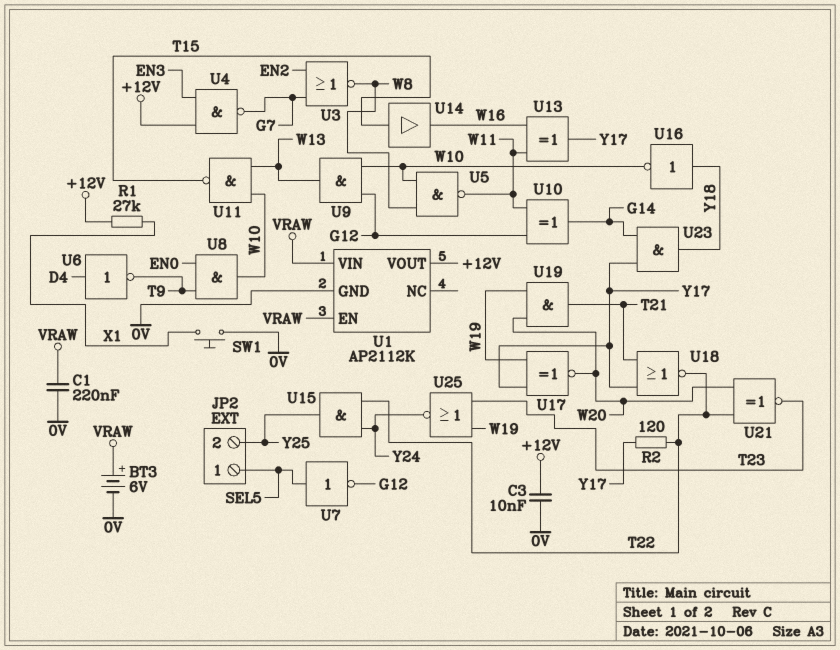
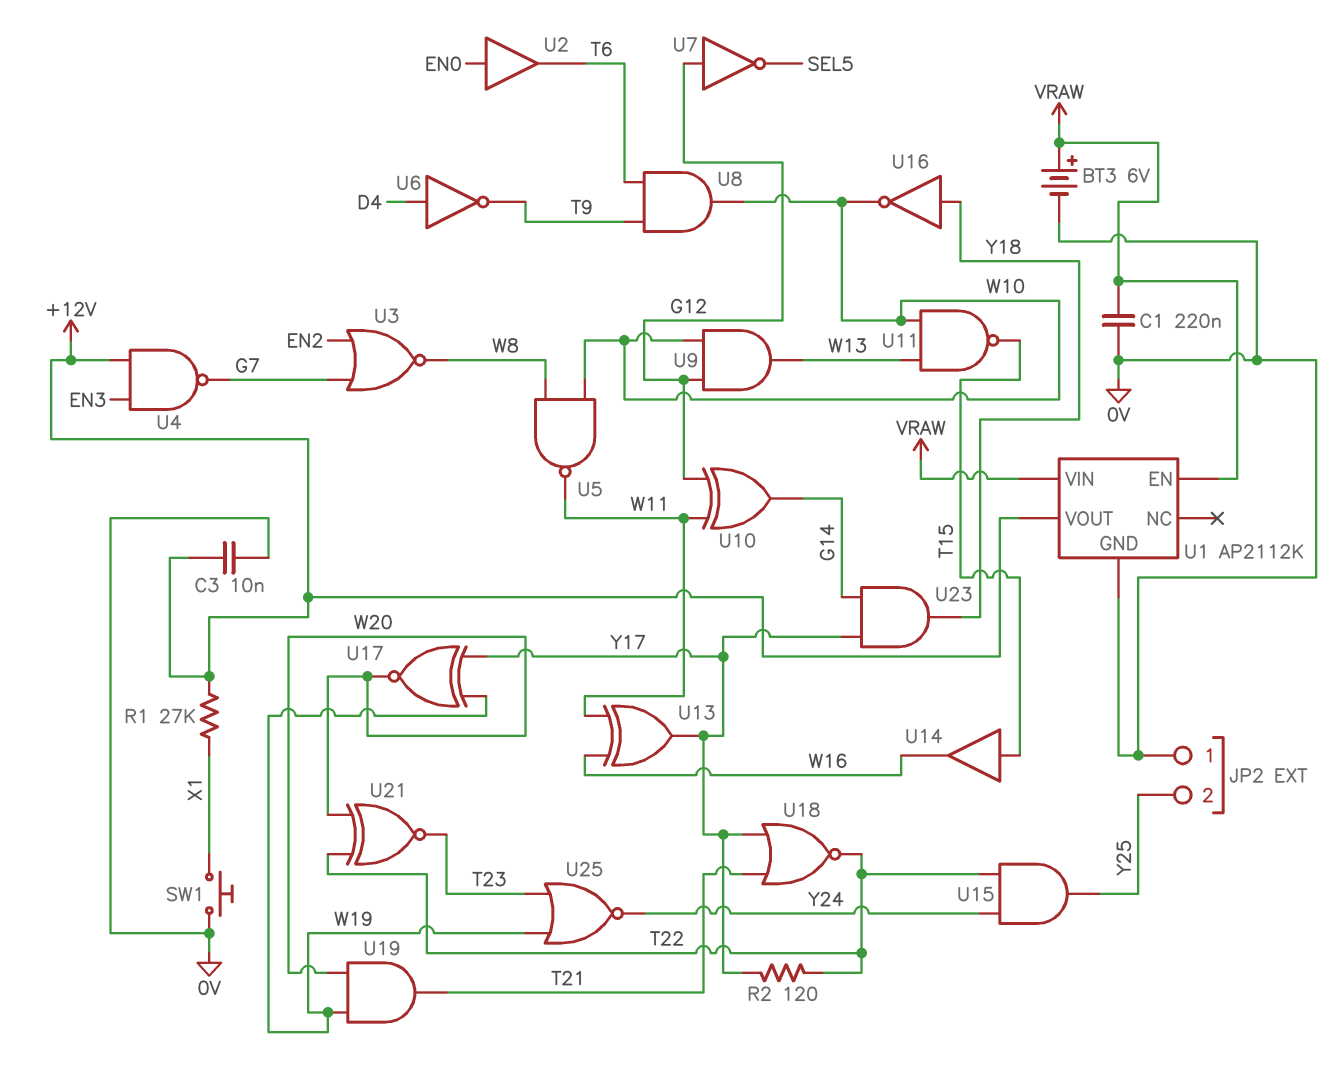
JP2 pin 1: SEL5 -> 0V
U2: none -> buffer (in EN0, out T6)
U7: NOT (in SEL5, out G12) -> NOT (in G12, out SEL5)
U8: AND (in EN0, in T9, out W10) -> AND (in T6, in T9, out W10)

